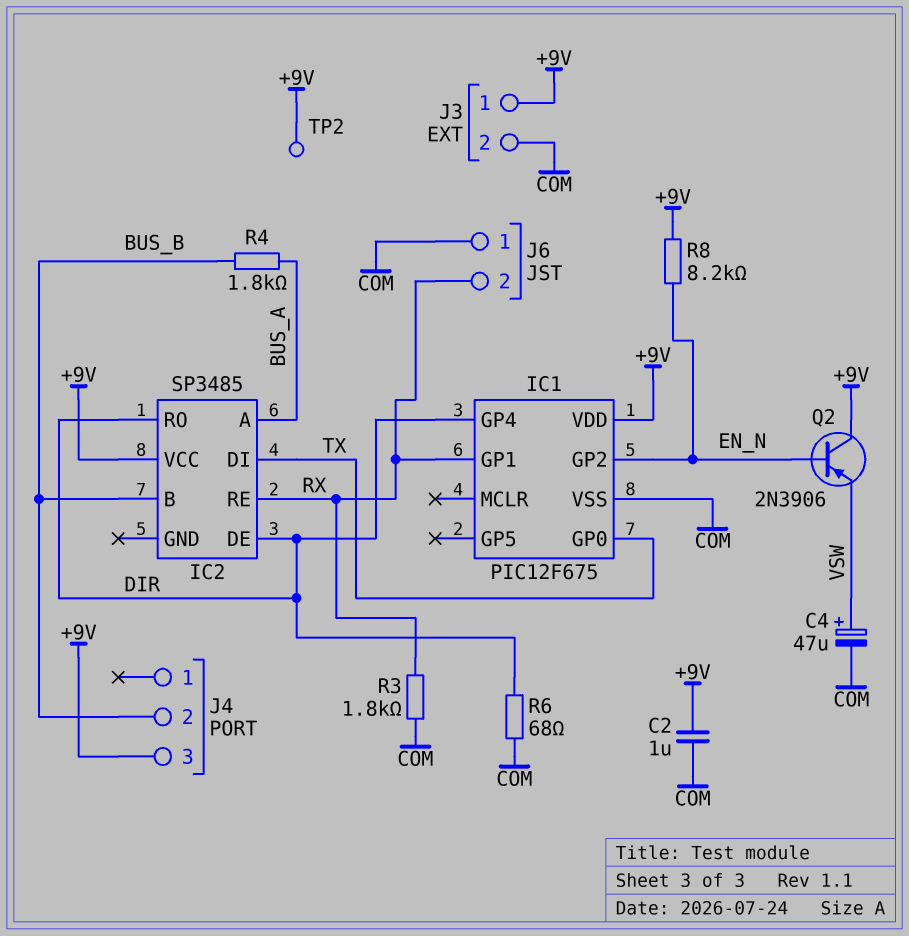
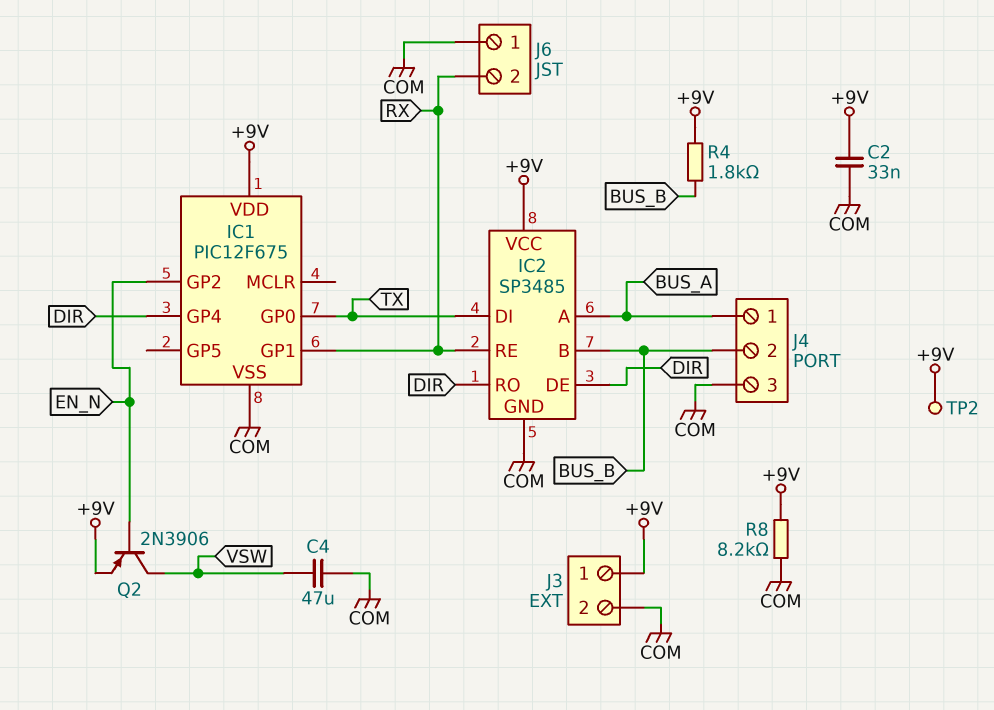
C2: 1uF (+9V, COM) -> 33nF (+9V, COM)
C4: 47uF (plus VSW, minus COM) -> 47uF (COM, VSW)
IC2 pin GND: none -> COM
J4 pin 1: none -> BUS_A
J4 pin 3: +9V -> COM
Q2: PNP 2N3906 (B EN_N, C +9V, E VSW) -> PNP 2N3906 (B EN_N, C VSW, E +9V)
R3: 1.8k (COM, RX) -> none
R4: 1.8k (BUS_A, BUS_B) -> 1.8k (+9V, BUS_B)
R6: 68 (COM, DIR) -> none
R8: 8.2k (+9V, EN_N) -> 8.2k (+9V, COM)

